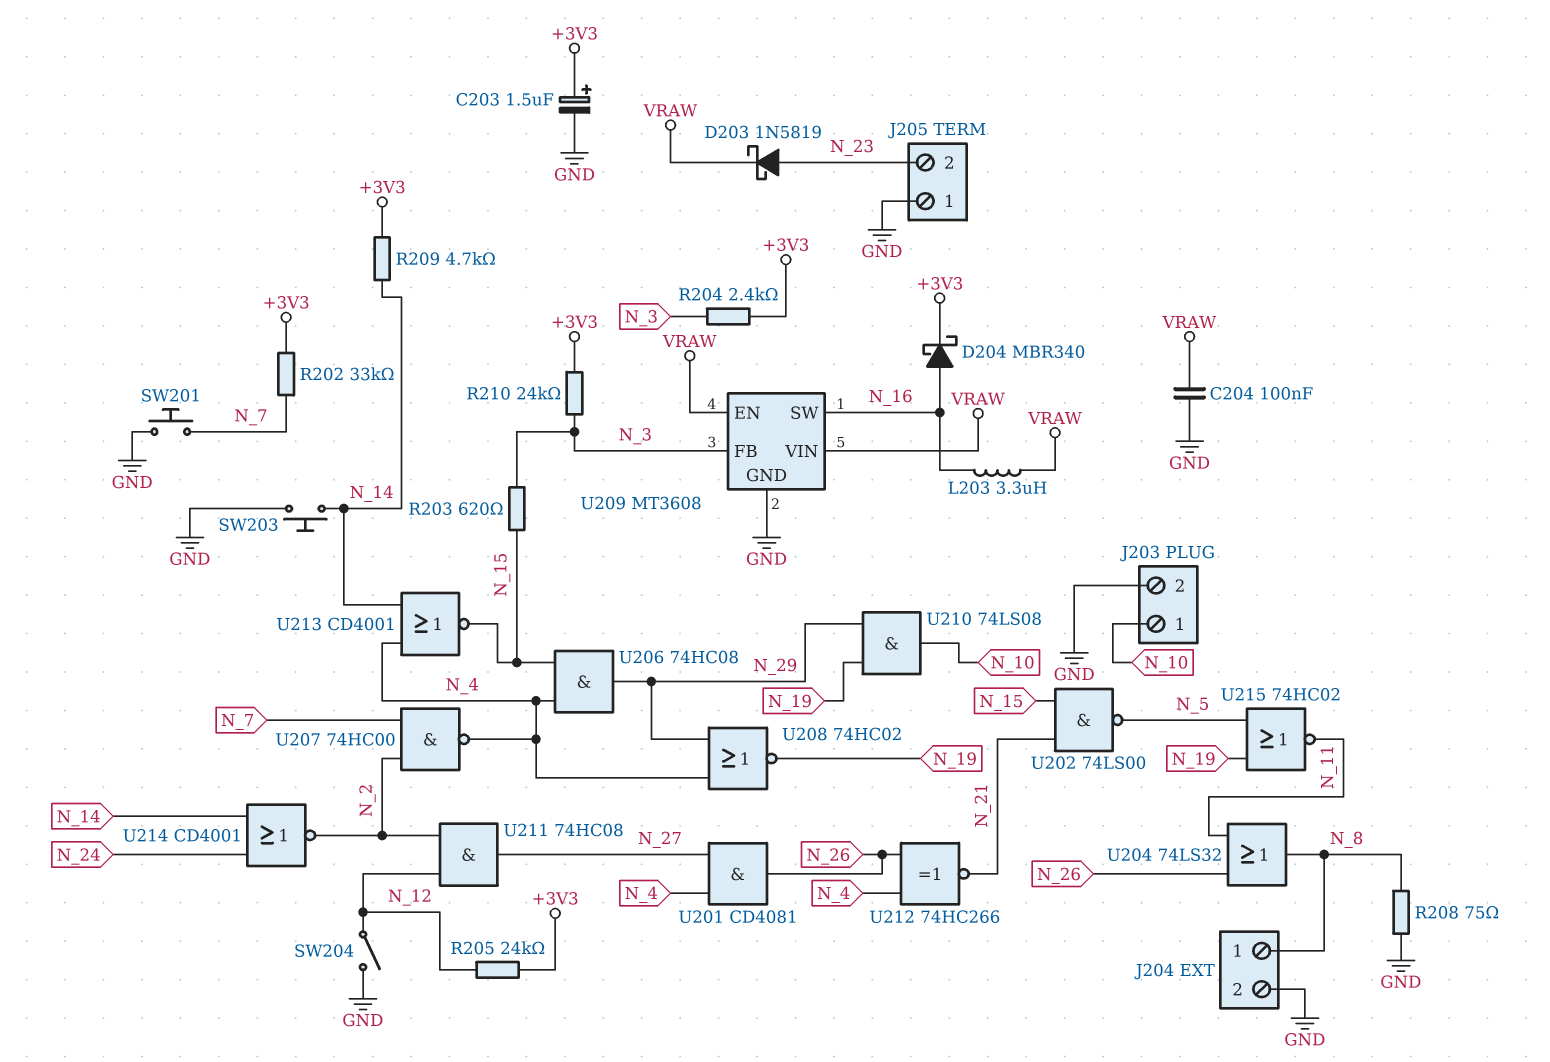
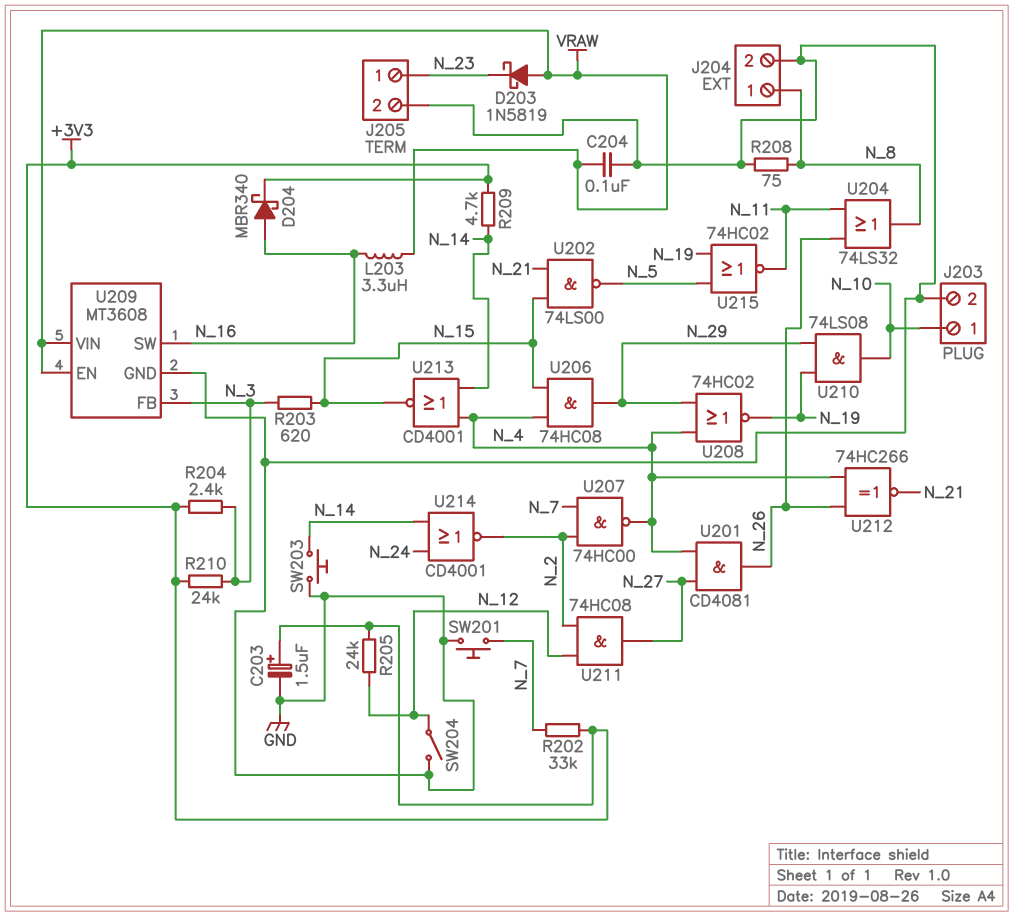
D203: schottky 1N5819 (A N_23, K VRAW) -> schottky 1N5819 (A VRAW, K N_23)
J205 pin 1: GND -> N_23
J205 pin 2: N_23 -> GND

